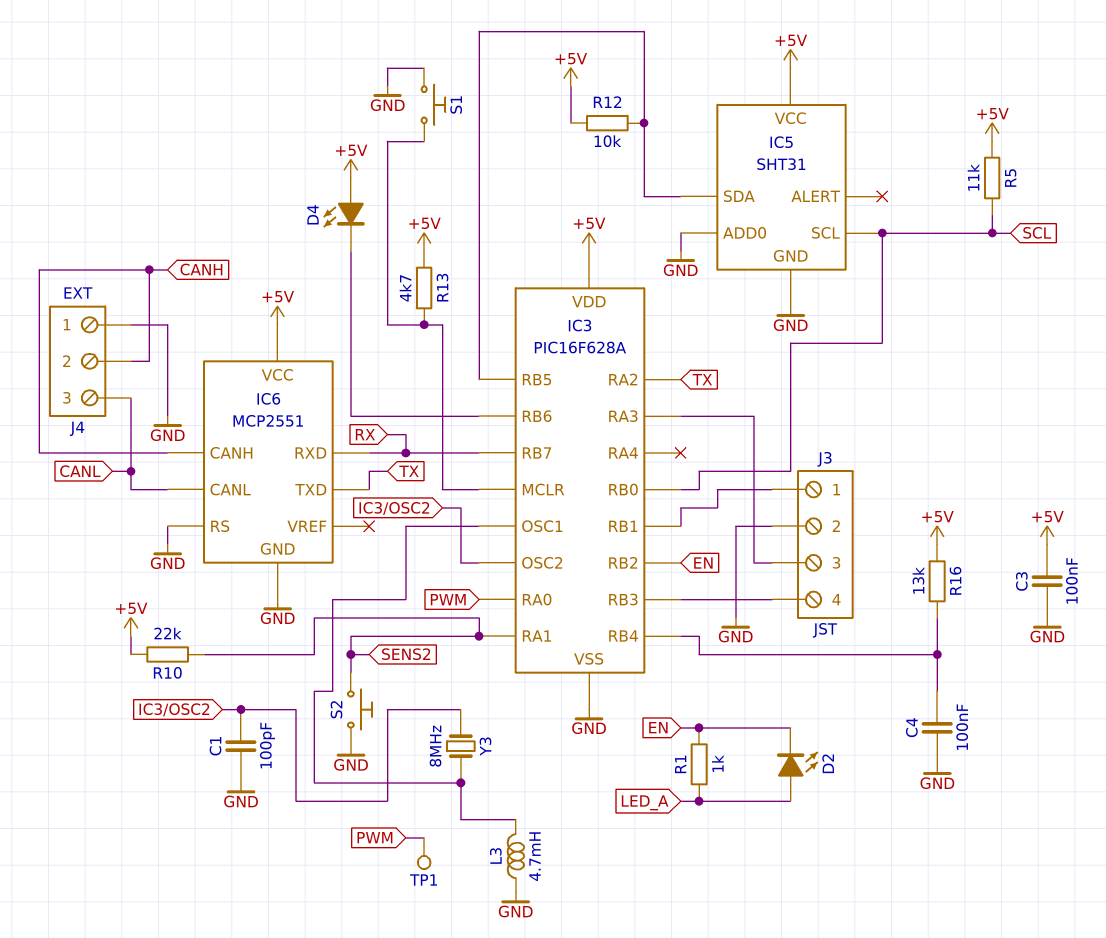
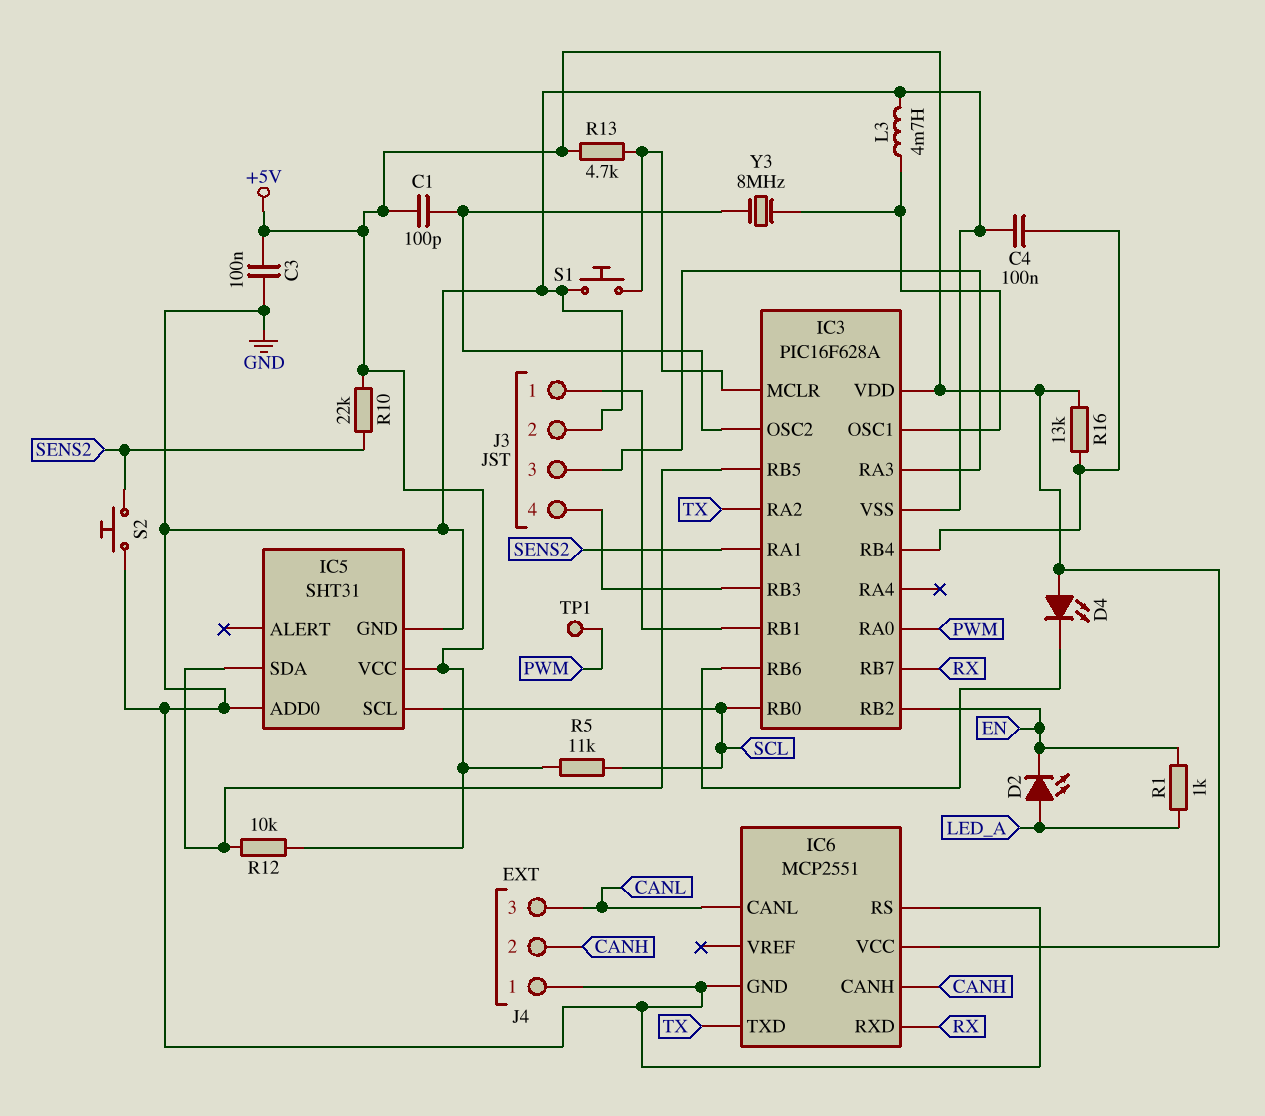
C1: 100pF (GND, IC3/OSC2) -> 100pF (+5V, IC3/OSC2)

